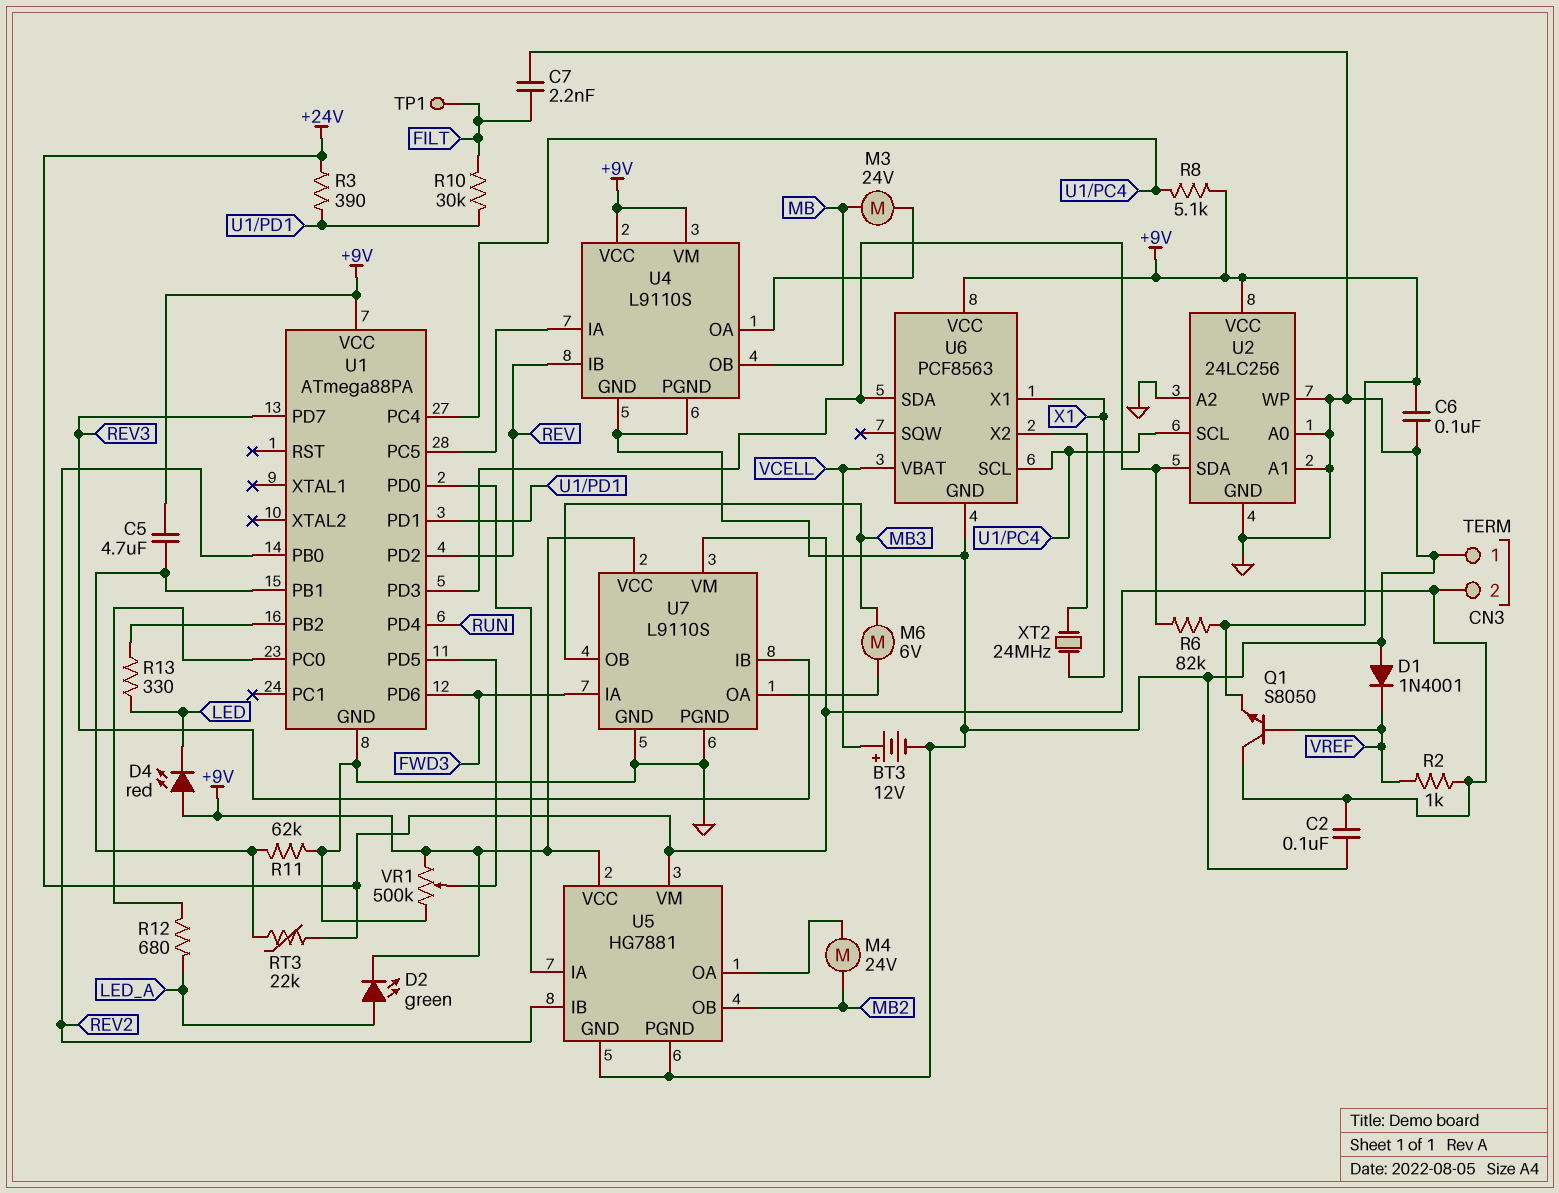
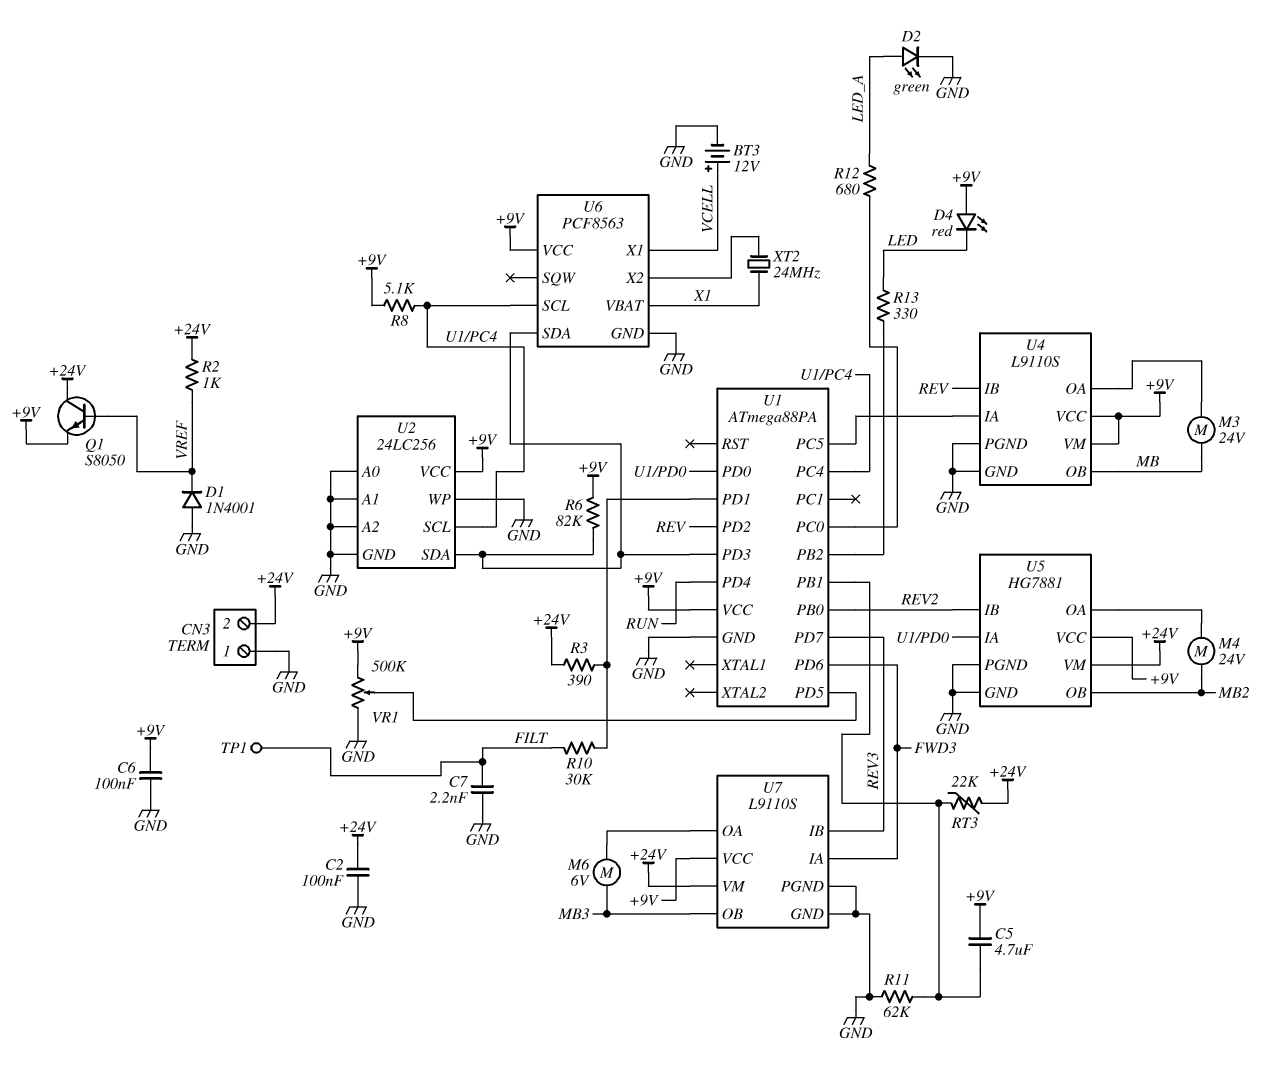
D2: LED green (A LED_A, K +9V) -> LED green (A LED_A, K GND)
U6 pin VBAT: VCELL -> X1
U6 pin X1: X1 -> VCELL

